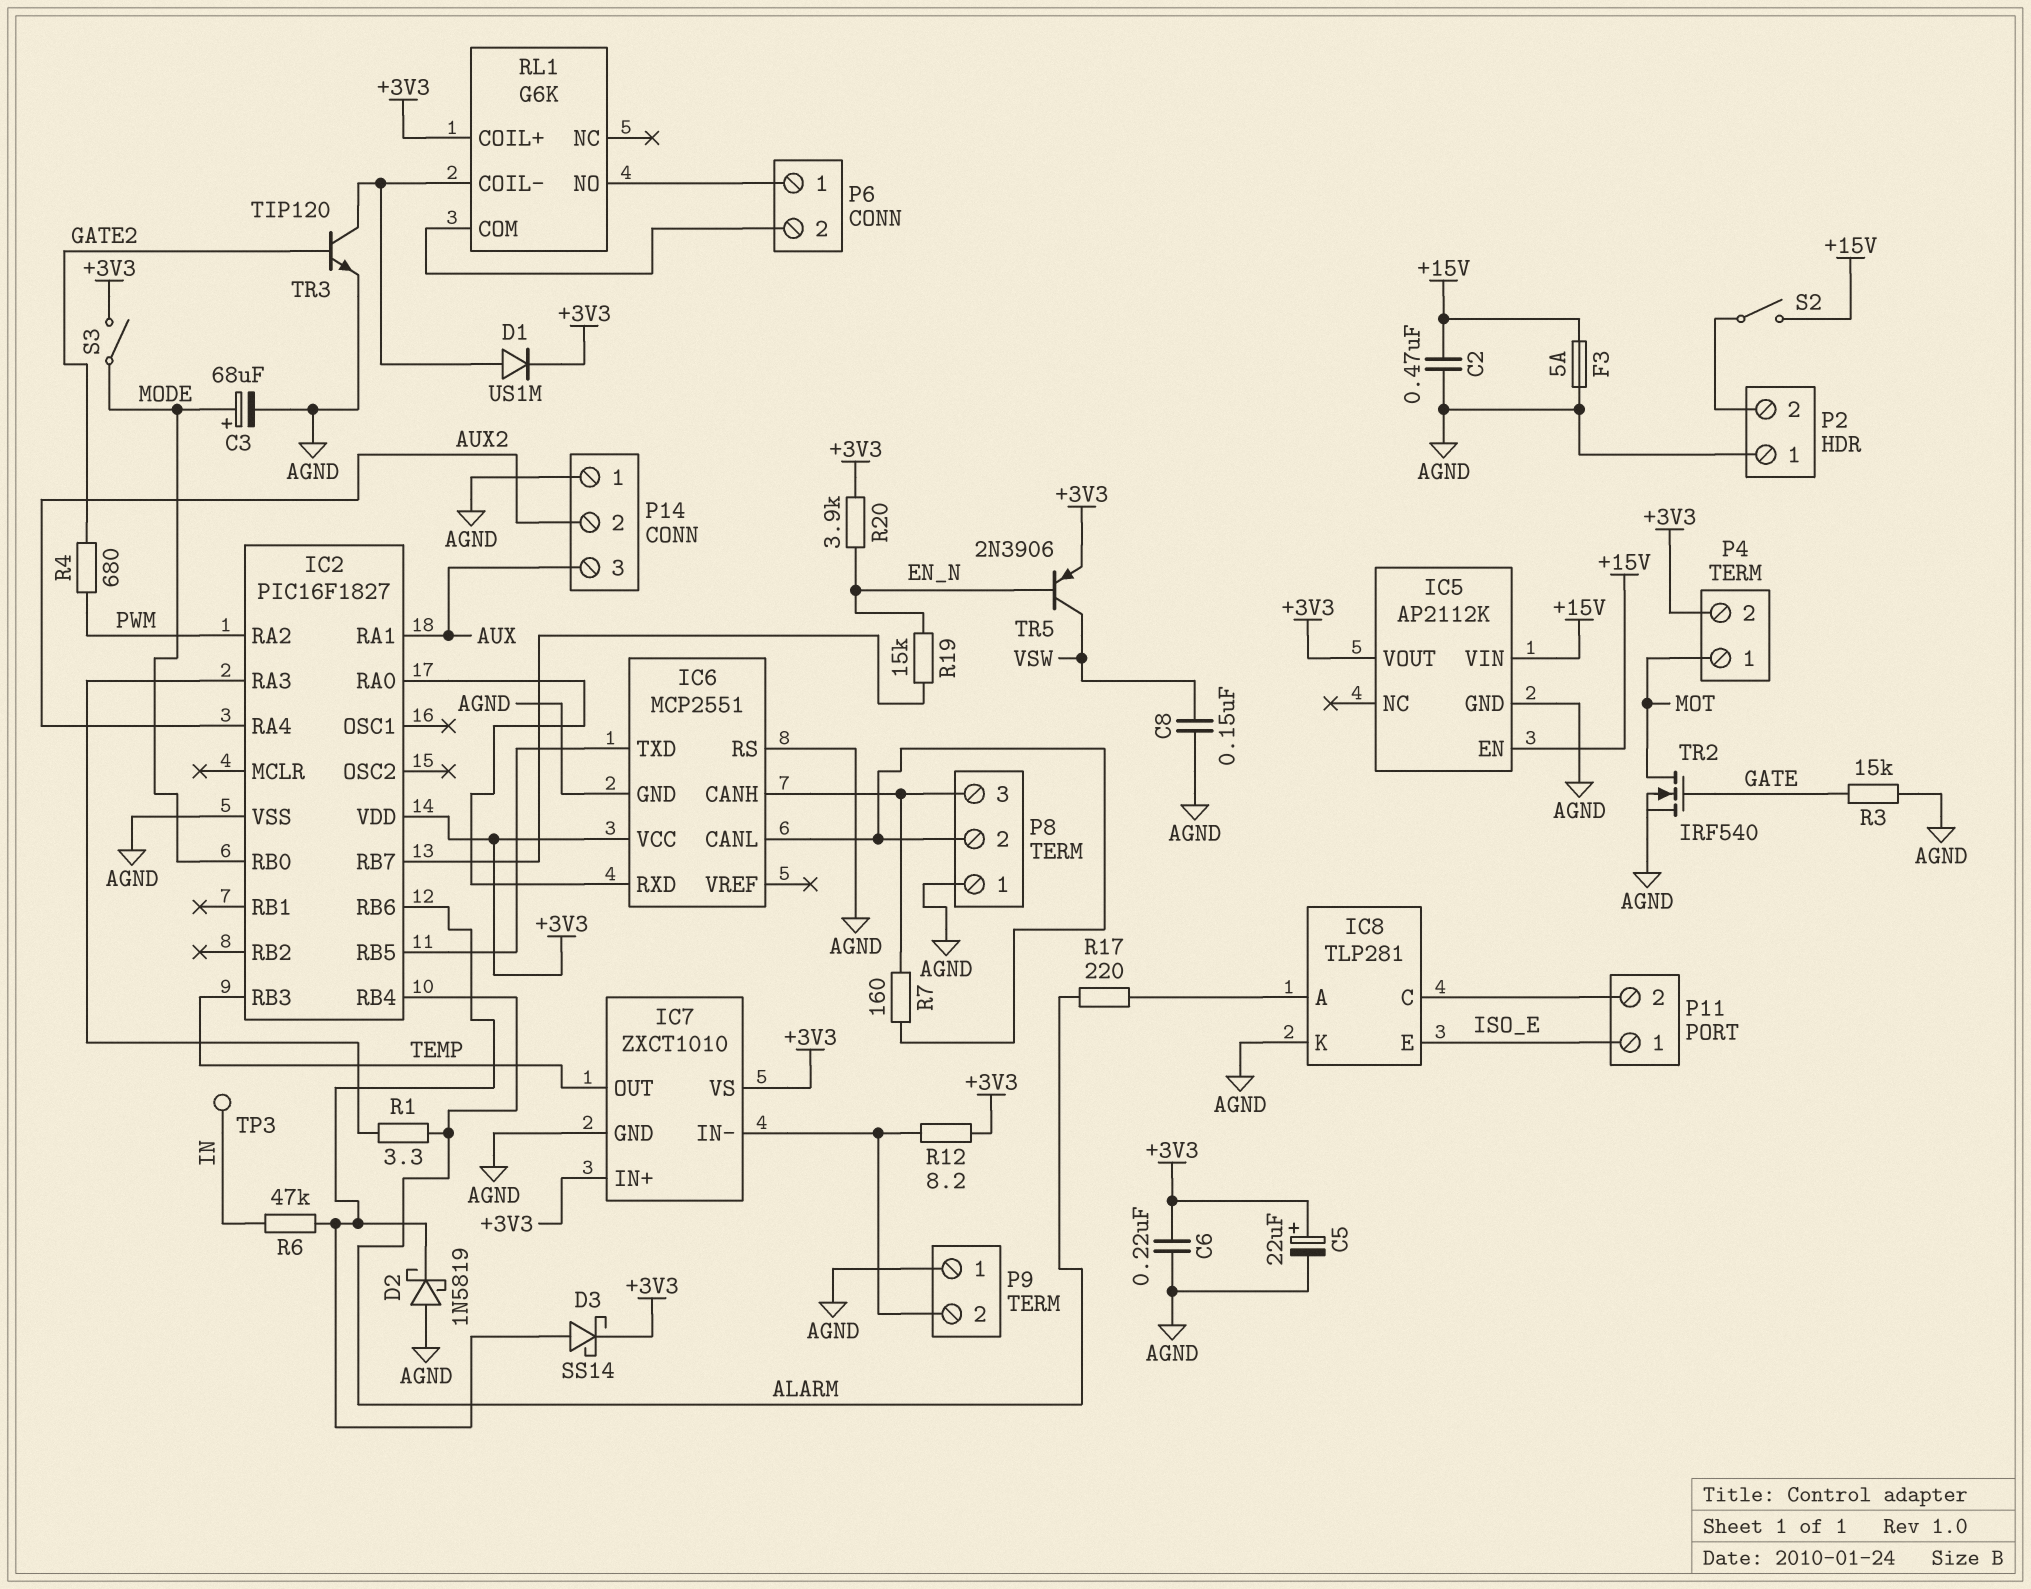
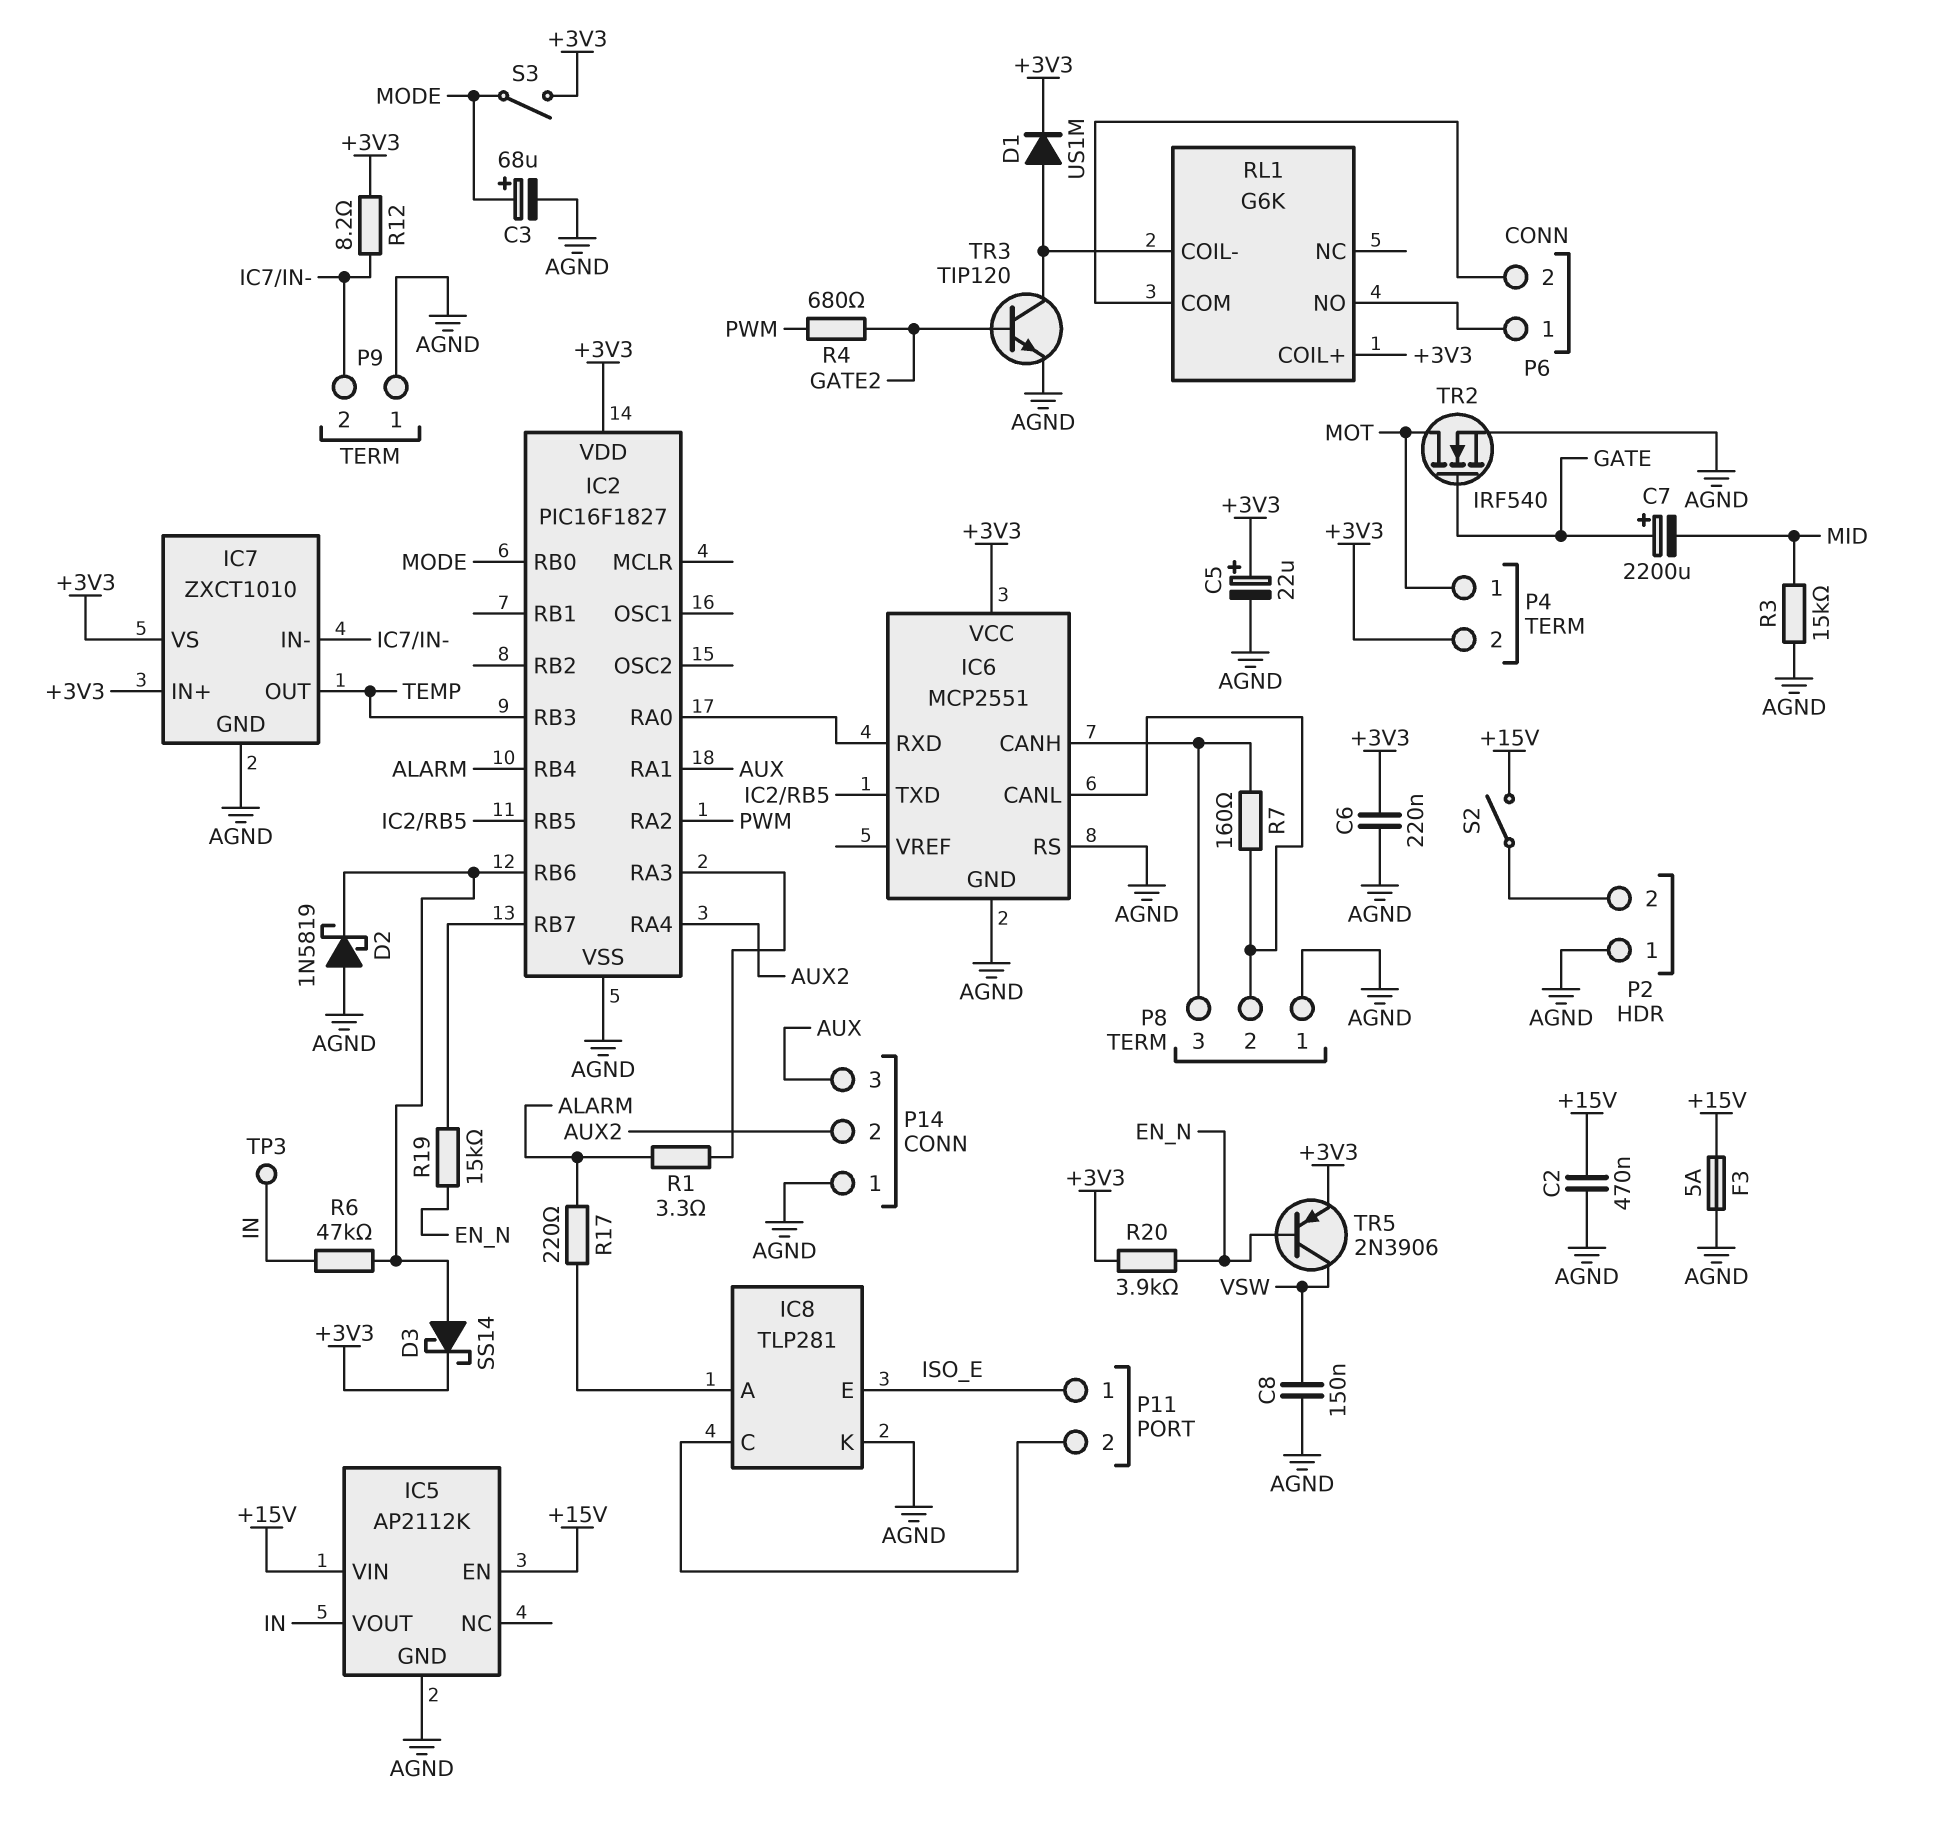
C7: none -> 2200uF (plus GATE, minus MID)
IC5 pin VOUT: +3V3 -> IN
R3: 15k (AGND, GATE) -> 15k (AGND, MID)

